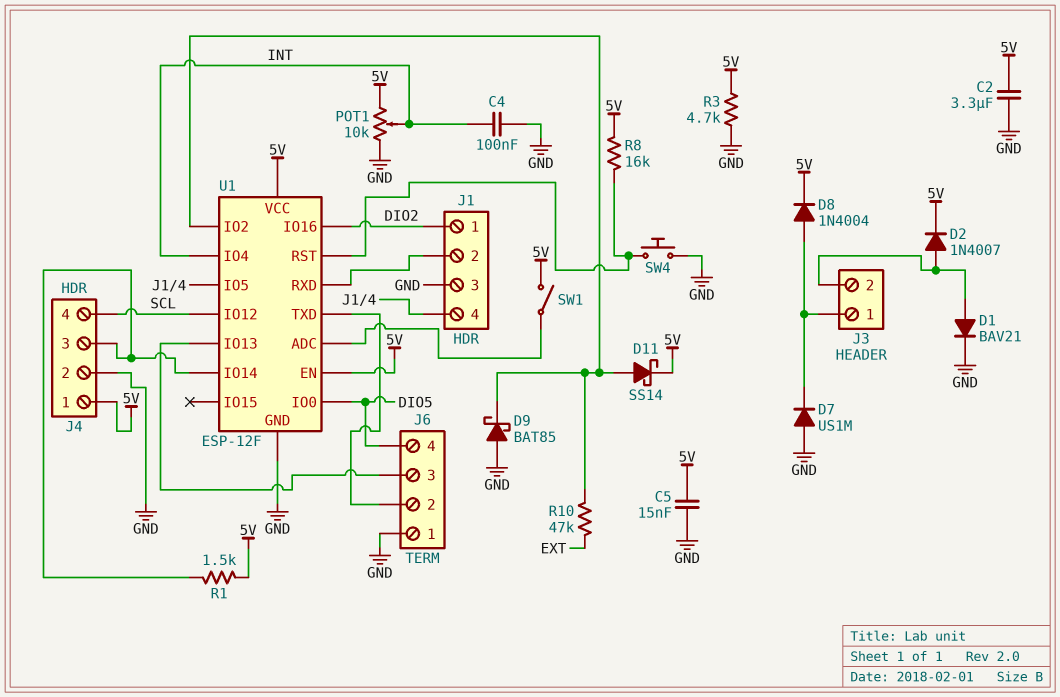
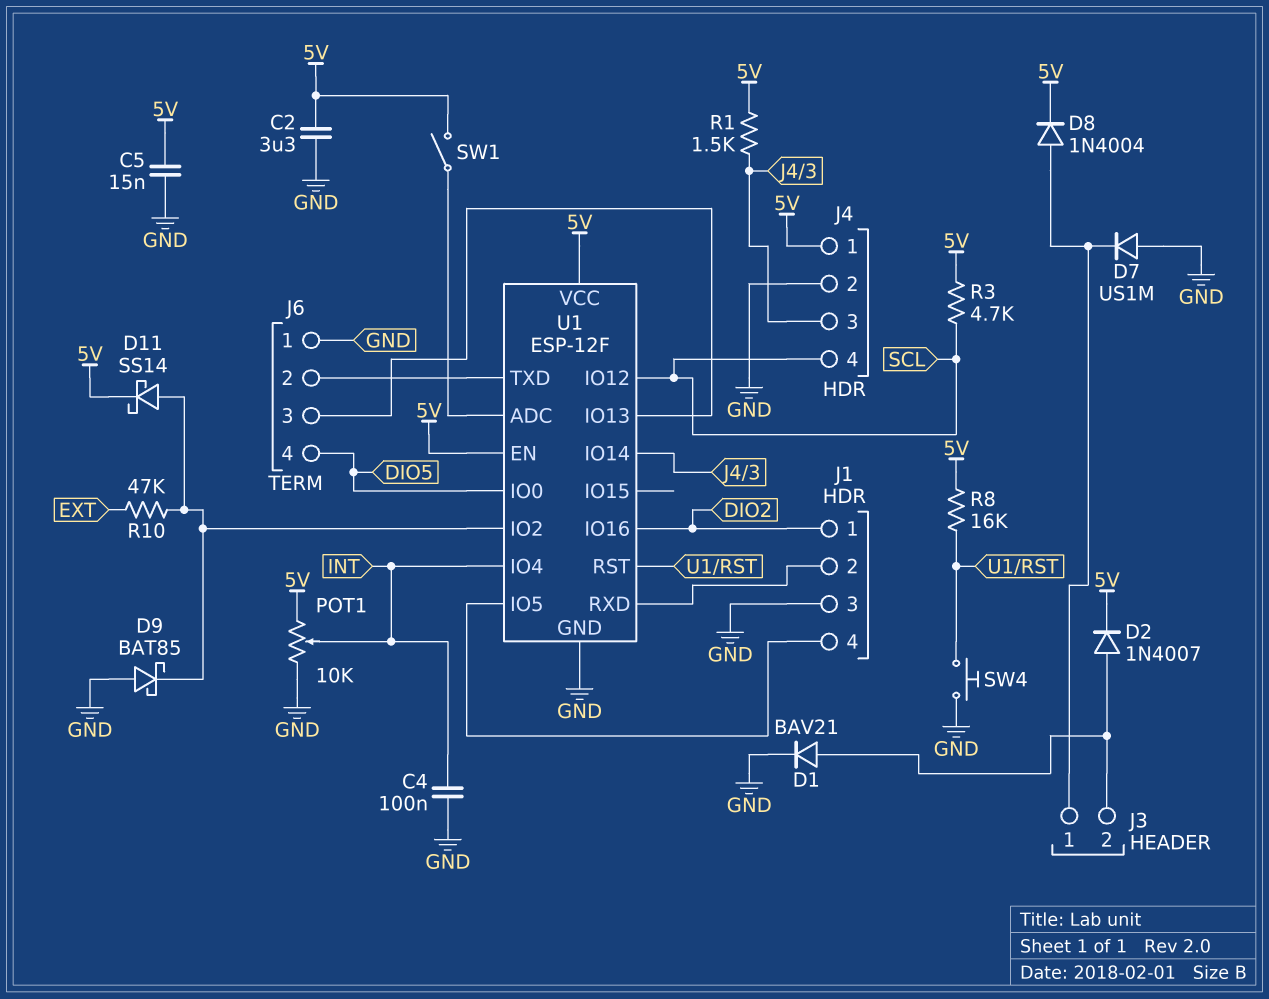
R3: 4.7k (5V, GND) -> 4.7k (5V, SCL)

